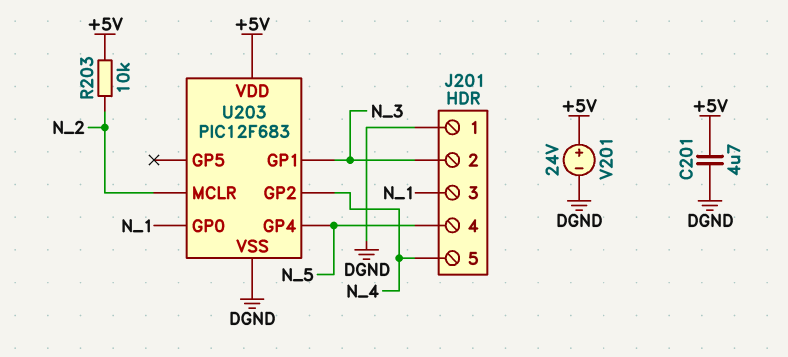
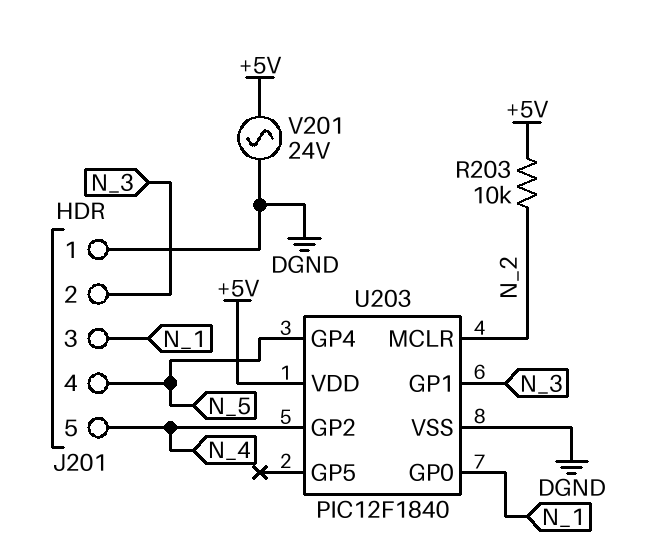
C201: 4.7uF (+5V, DGND) -> none
U203: PIC12F683 -> PIC12F1840
V201: 24V (plus +5V, minus DGND) -> AC 24V (+5V, DGND)

